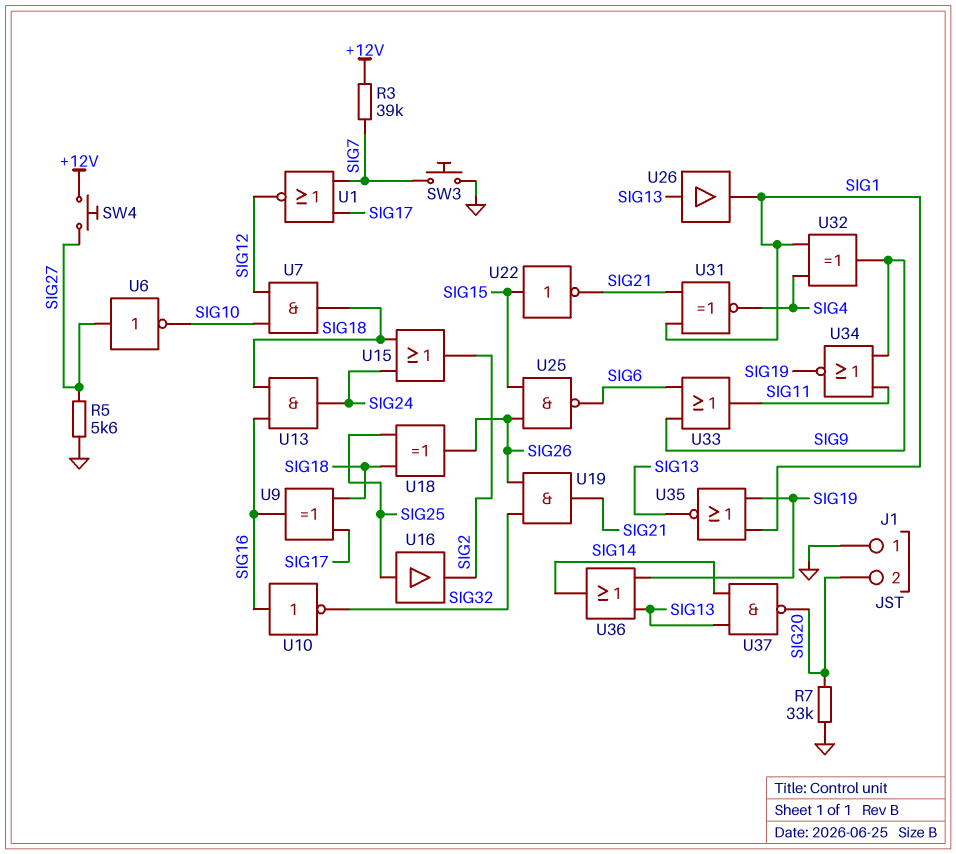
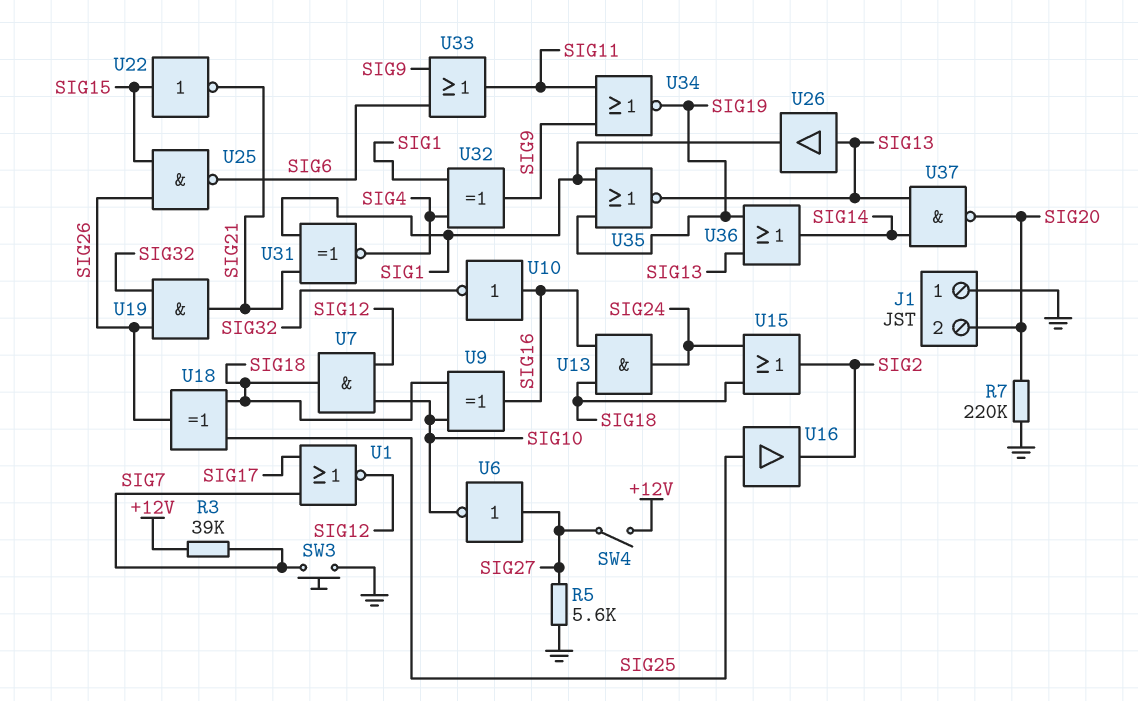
R7: 33k (GND, SIG20) -> 220k (GND, SIG20)
SW4: button (+12V, SIG27) -> switch (+12V, SIG27)
U9: XOR (in SIG17, in SIG18, out SIG16) -> XOR (in SIG10, in SIG18, out SIG16)

